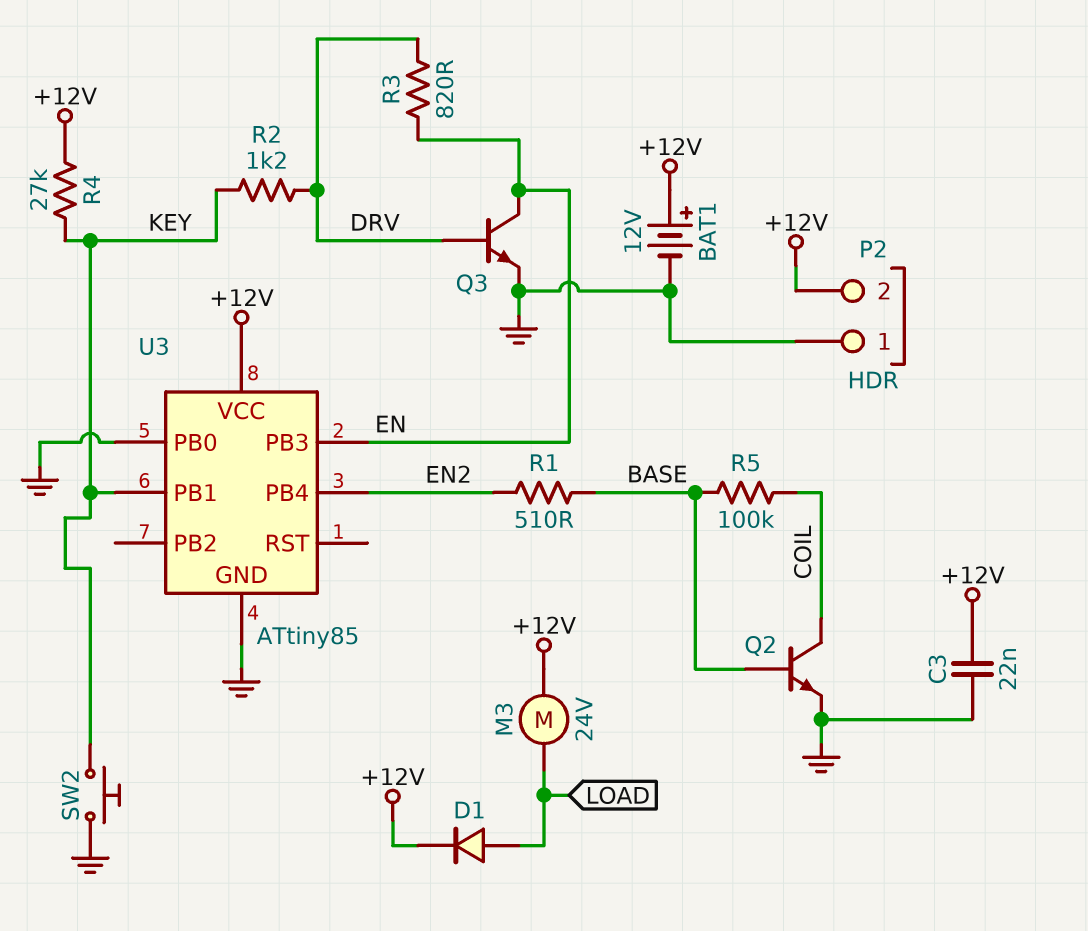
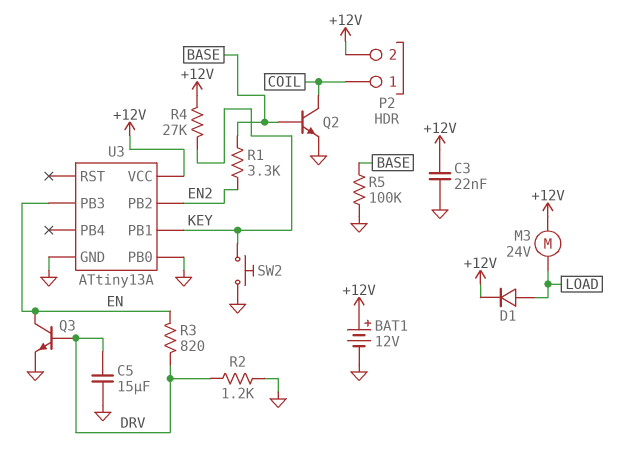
C5: none -> 15uF (DRV, GND)
P2 pin 1: GND -> COIL
R1: 510 (BASE, EN2) -> 3.3k (BASE, EN2)
R2: 1.2k (DRV, KEY) -> 1.2k (DRV, GND)
R5: 100k (BASE, COIL) -> 100k (BASE, GND)
U3: ATtiny85 -> ATtiny13A
U3 pin PB2: none -> EN2
U3 pin PB4: EN2 -> none

